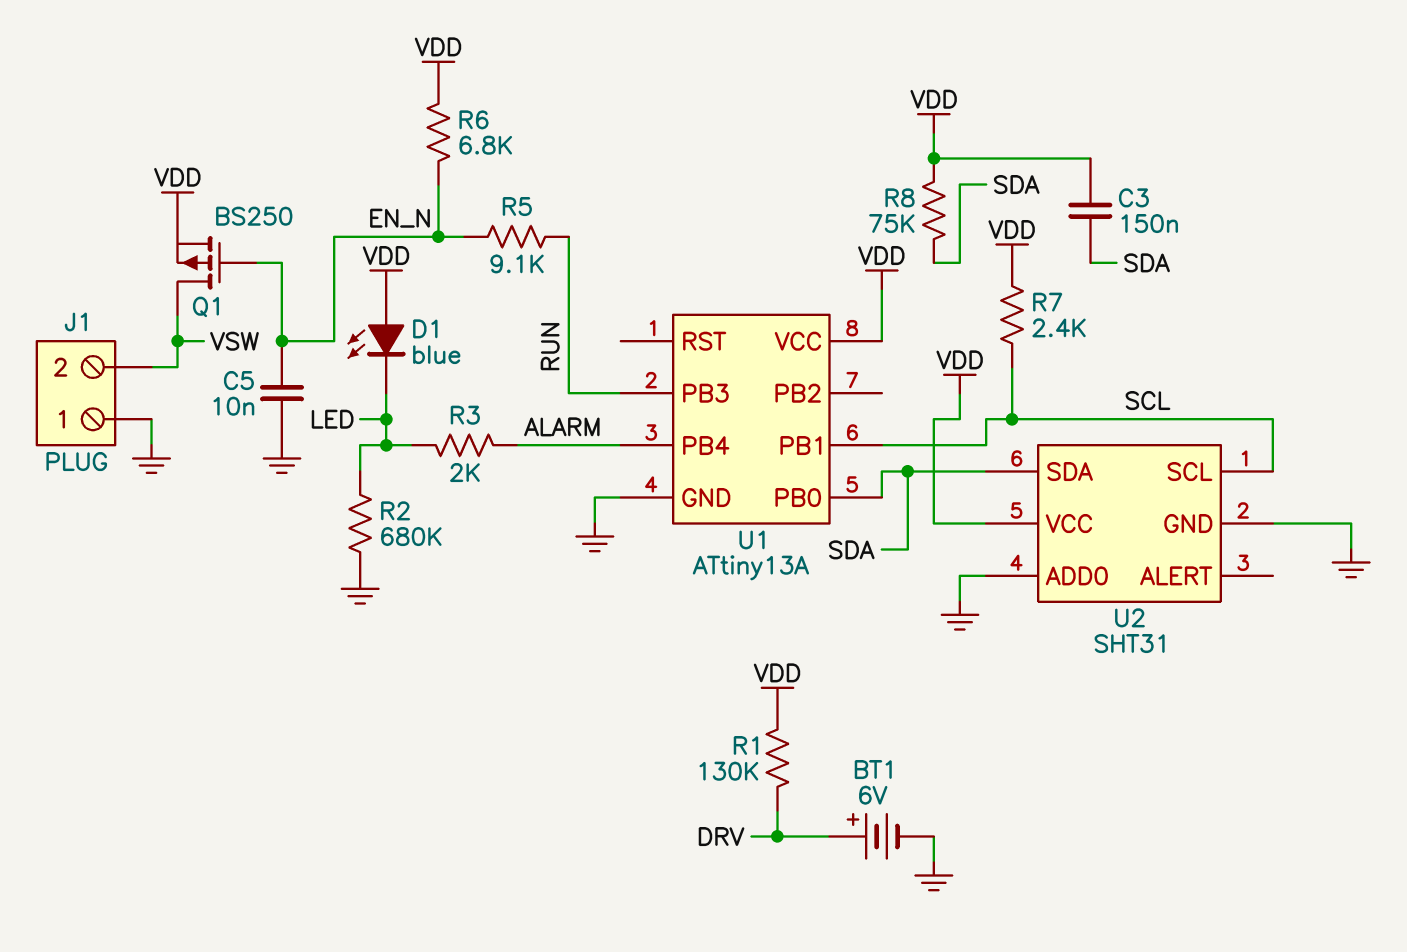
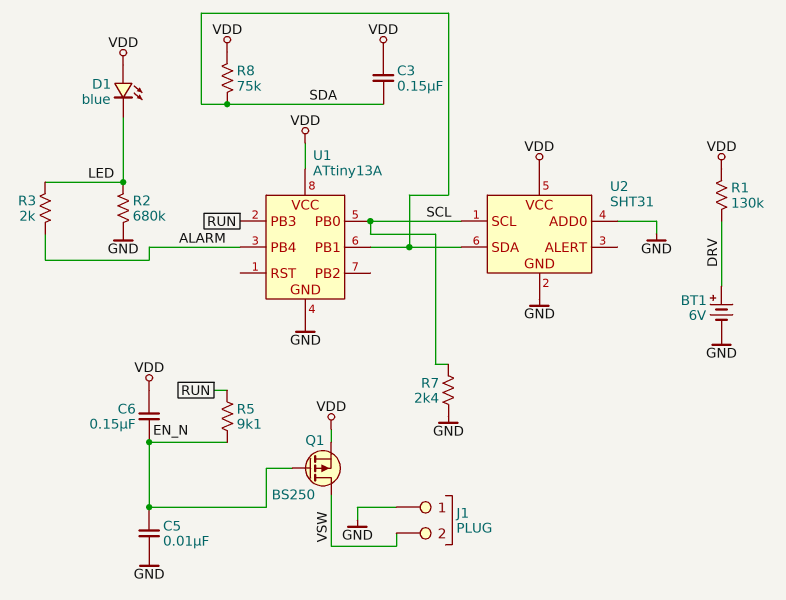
C6: none -> 150nF (EN_N, VDD)
R6: 6.8k (EN_N, VDD) -> none
R7: 2.4k (SCL, VDD) -> 2.4k (GND, SCL)
U1 pin PB0: SDA -> SCL
U1 pin PB1: SCL -> SDA

